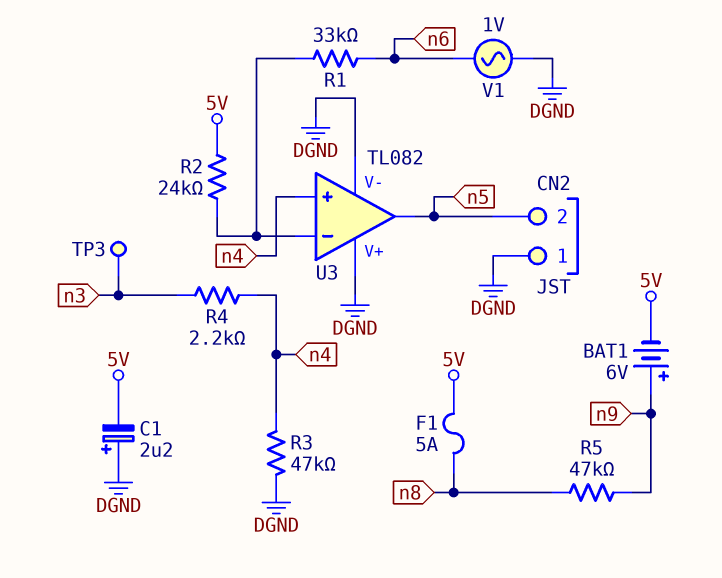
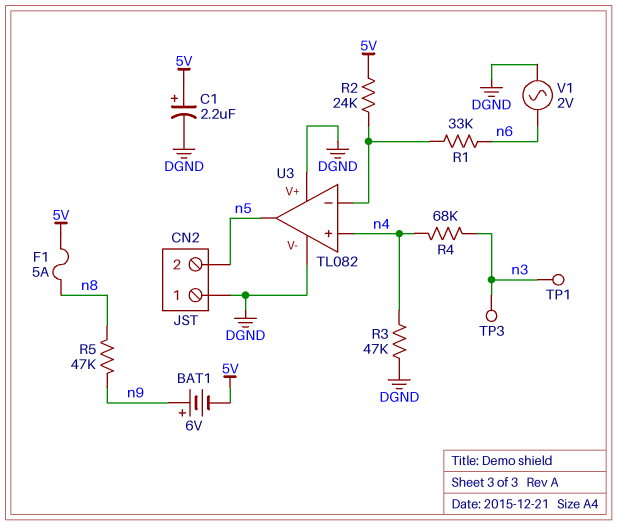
C1: 2.2uF (plus DGND, minus 5V) -> 2.2uF (plus 5V, minus DGND)
R4: 2.2k (n3, n4) -> 68k (n3, n4)
TP1: none -> test point (n3)
V1: AC 1V (DGND, n6) -> AC 2V (DGND, n6)

